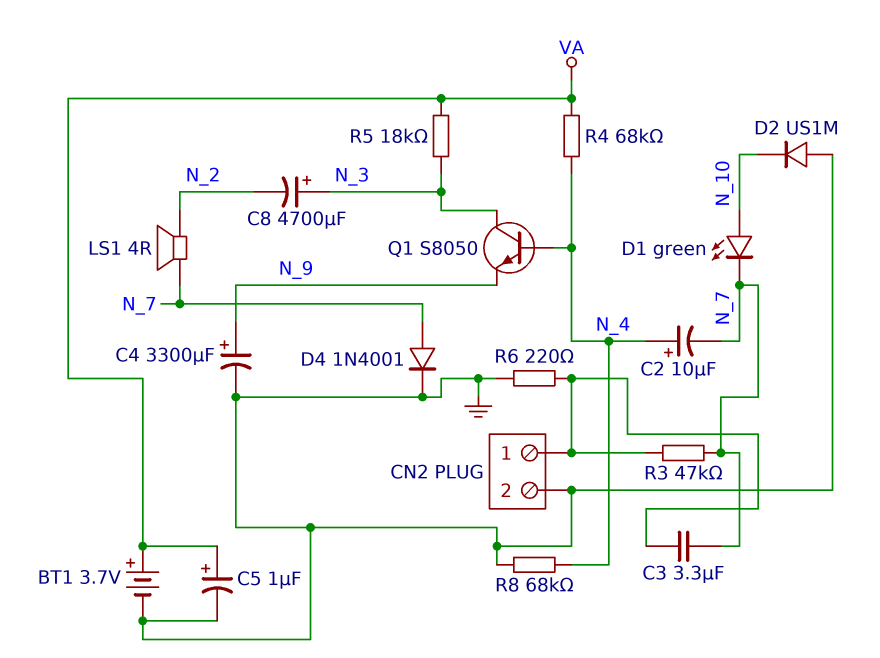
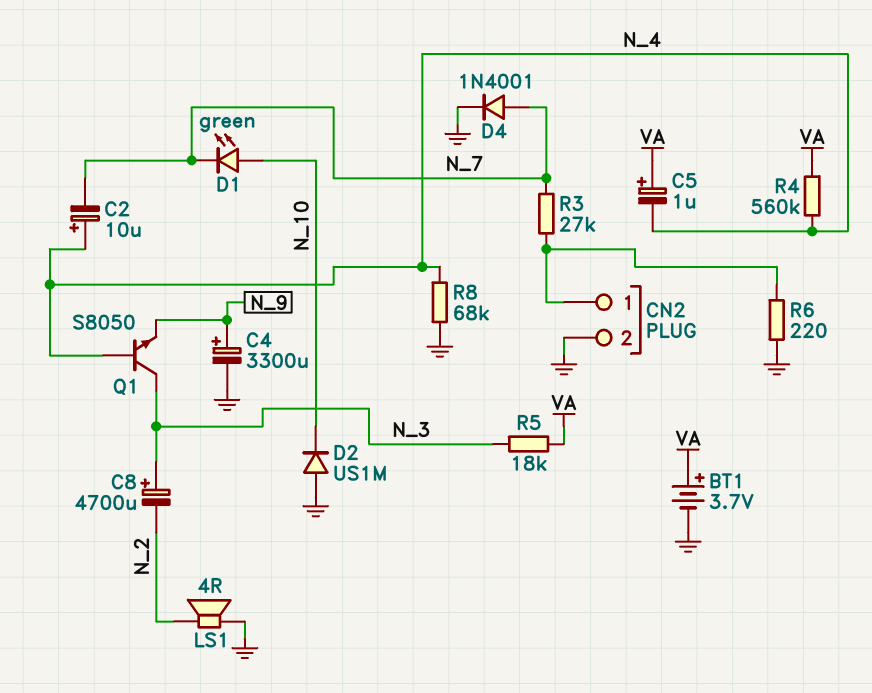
C3: 3.3uF (CN2/1, N_7) -> none
C5: 1uF (plus VA, minus GND) -> 1uF (plus VA, minus N_4)
LS1: speaker 4R (N_2, N_7) -> speaker 4R (GND, N_2)
R3: 47k (CN2/1, N_7) -> 27k (CN2/1, N_7)
R4: 68k (N_4, VA) -> 560k (N_4, VA)

